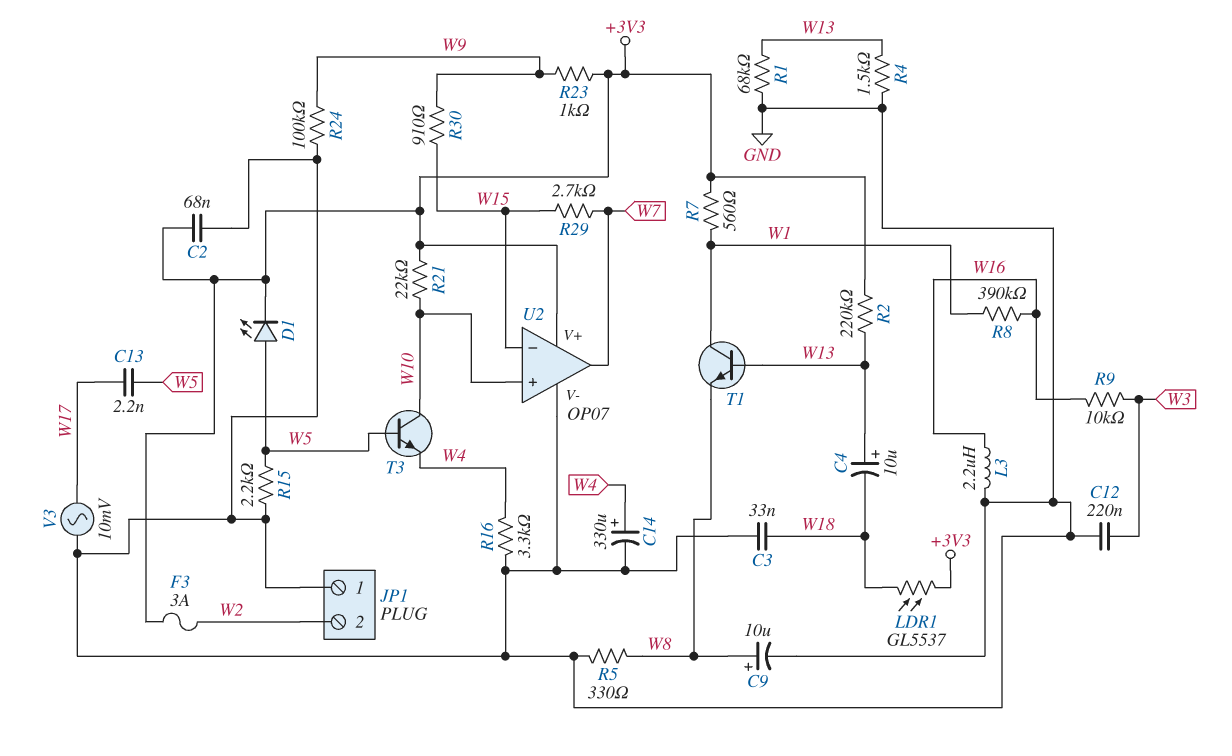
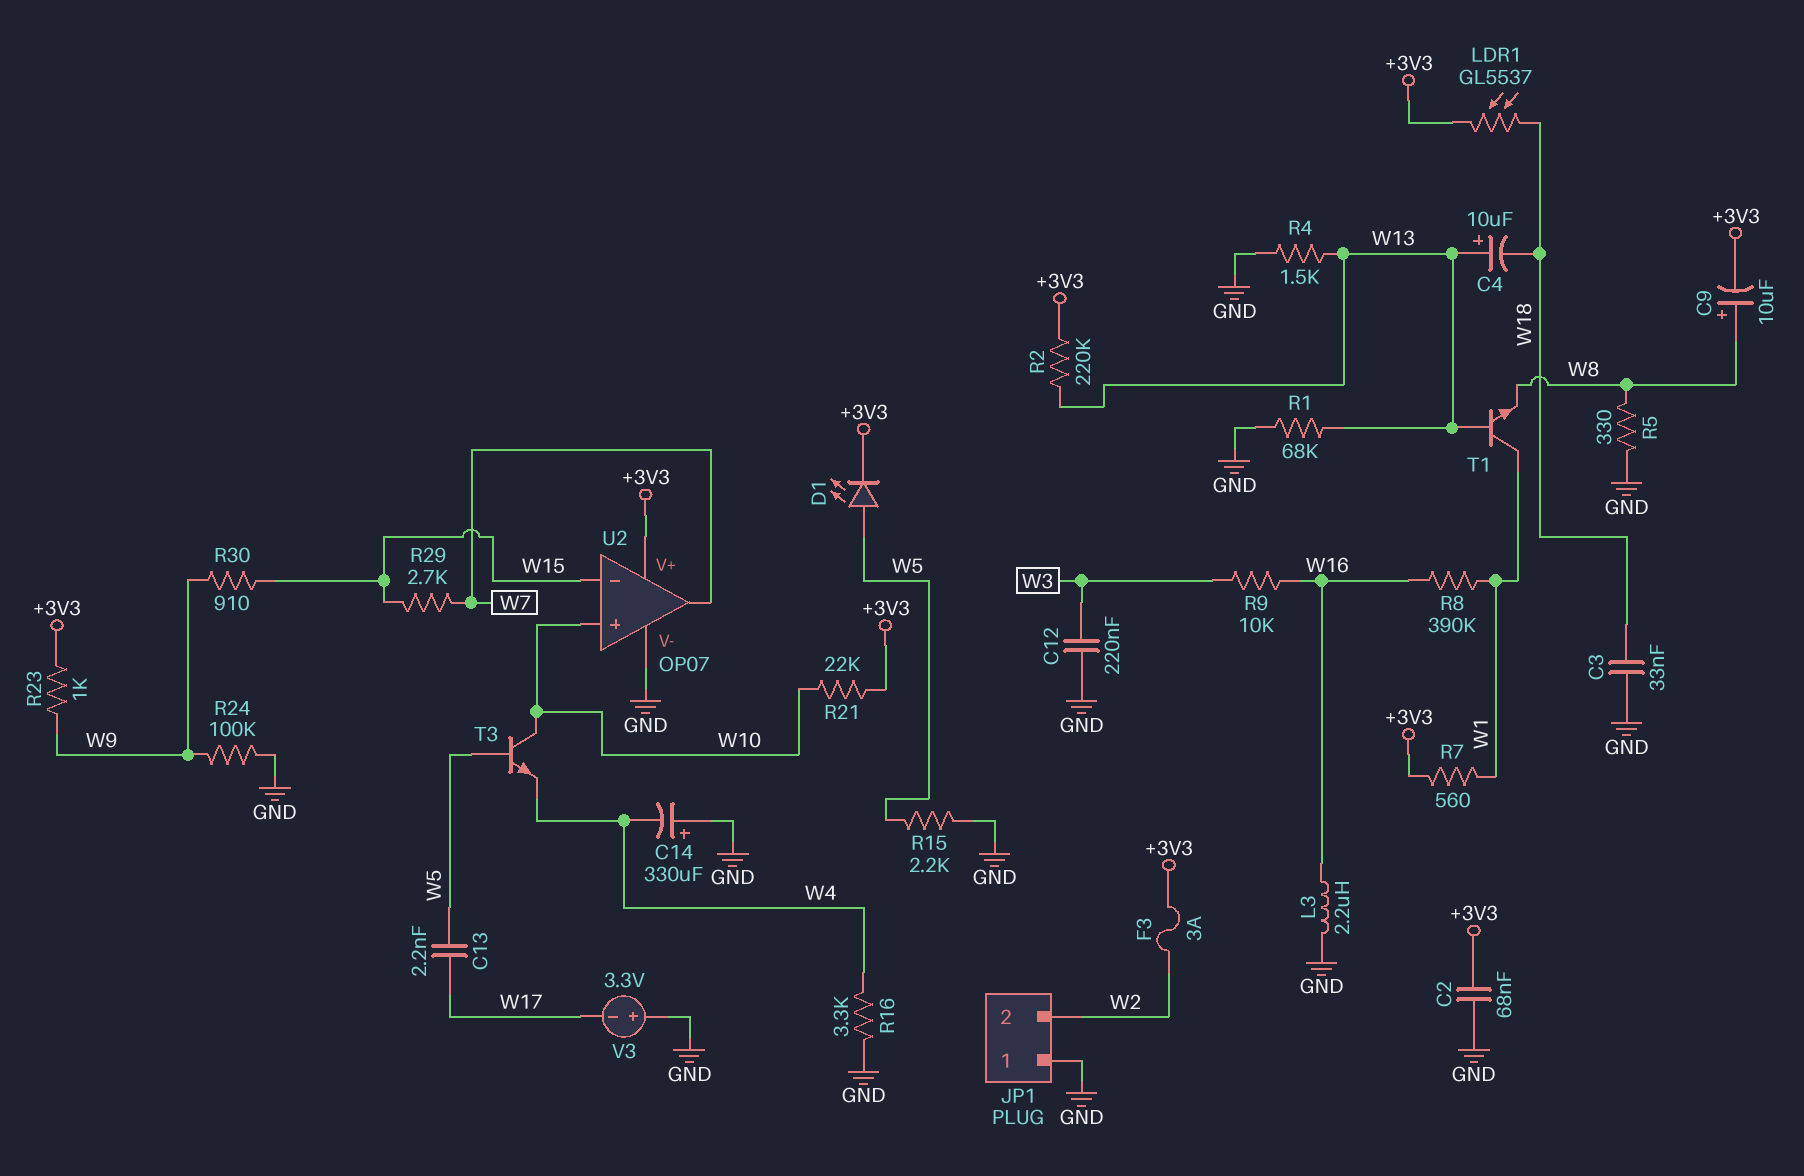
C9: 10uF (plus W8, minus GND) -> 10uF (plus W8, minus +3V3)
C14: 330uF (plus W4, minus GND) -> 330uF (plus GND, minus W4)
V3: AC 10mV (GND, W17) -> 3.3V (plus GND, minus W17)

